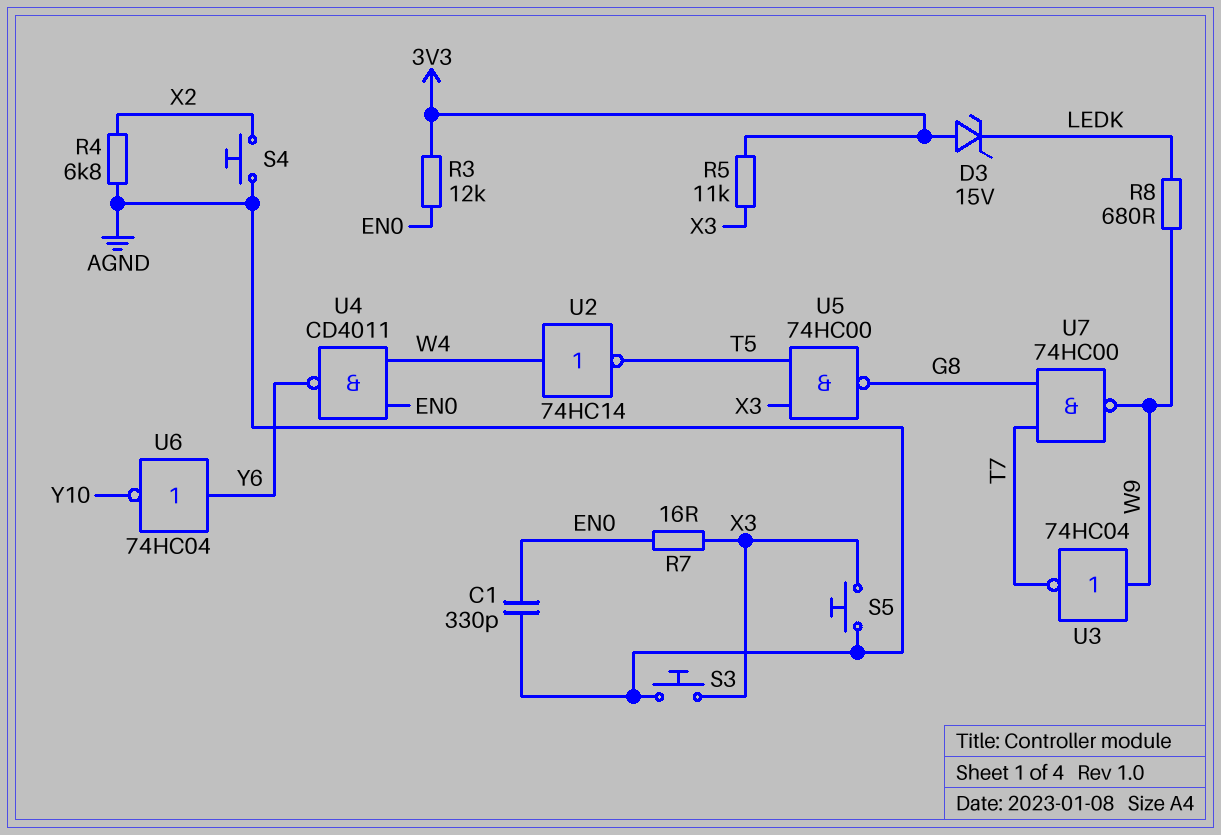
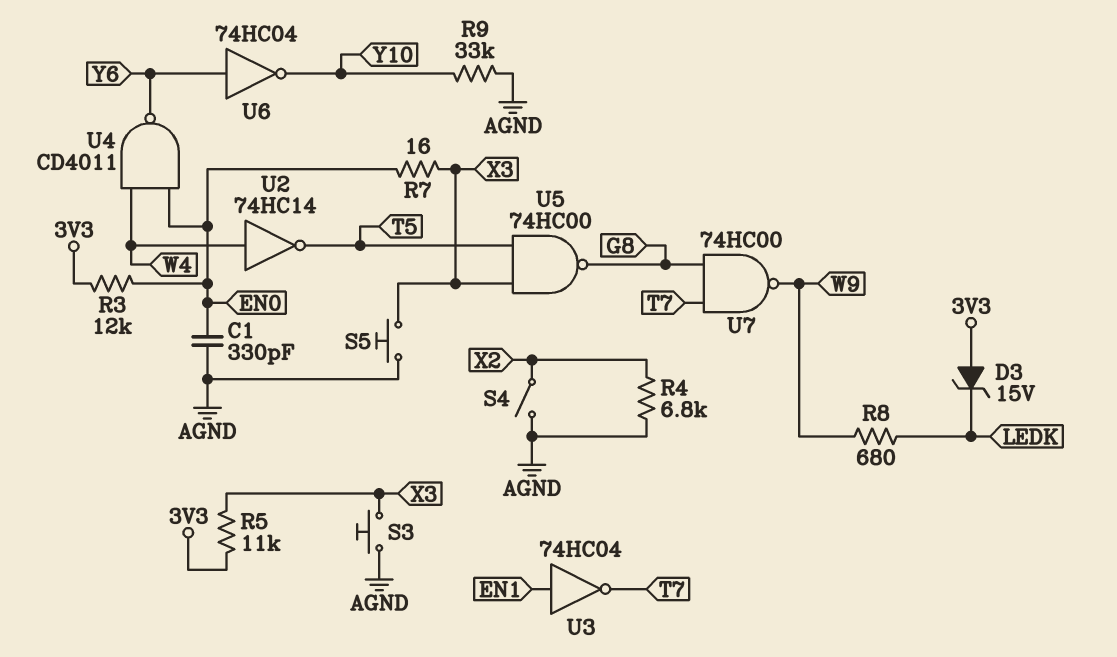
R9: none -> 33k (AGND, Y10)
S4: button (AGND, X2) -> switch (AGND, X2)
U3: NOT 74HC04 (in W9, out T7) -> NOT 74HC04 (in EN1, out T7)

